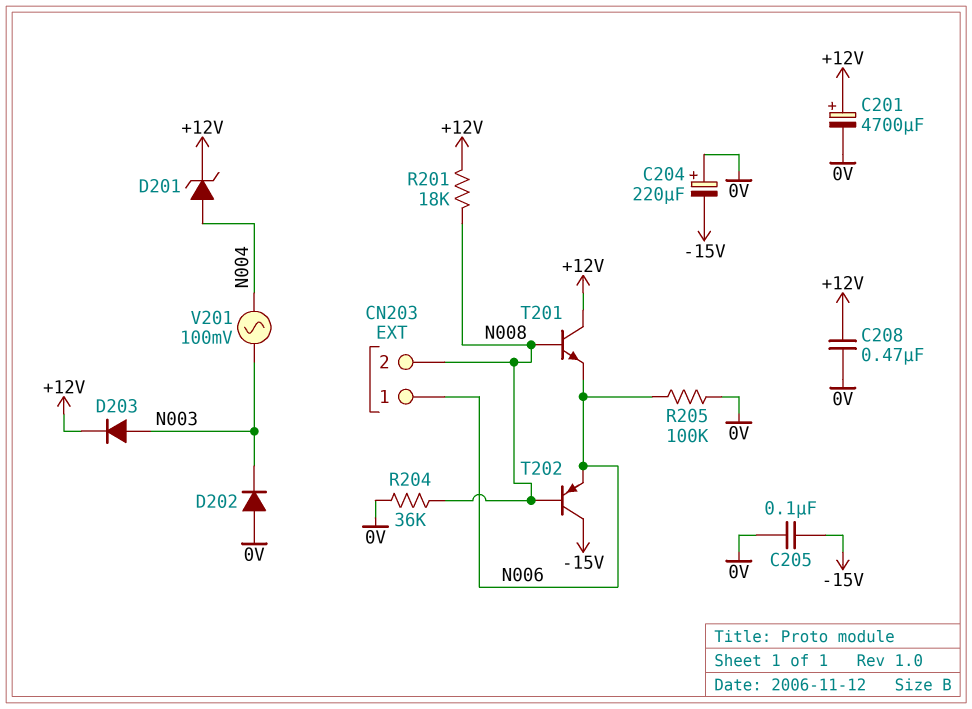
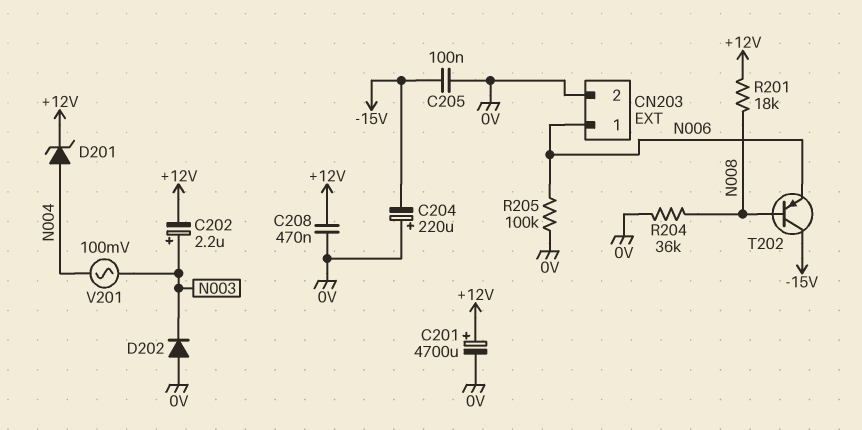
C202: none -> 2.2uF (plus N003, minus +12V)
CN203 pin 2: N008 -> 0V
D203: diode (A N003, K +12V) -> none
T201: NPN (B N008, C +12V, E N006) -> none

